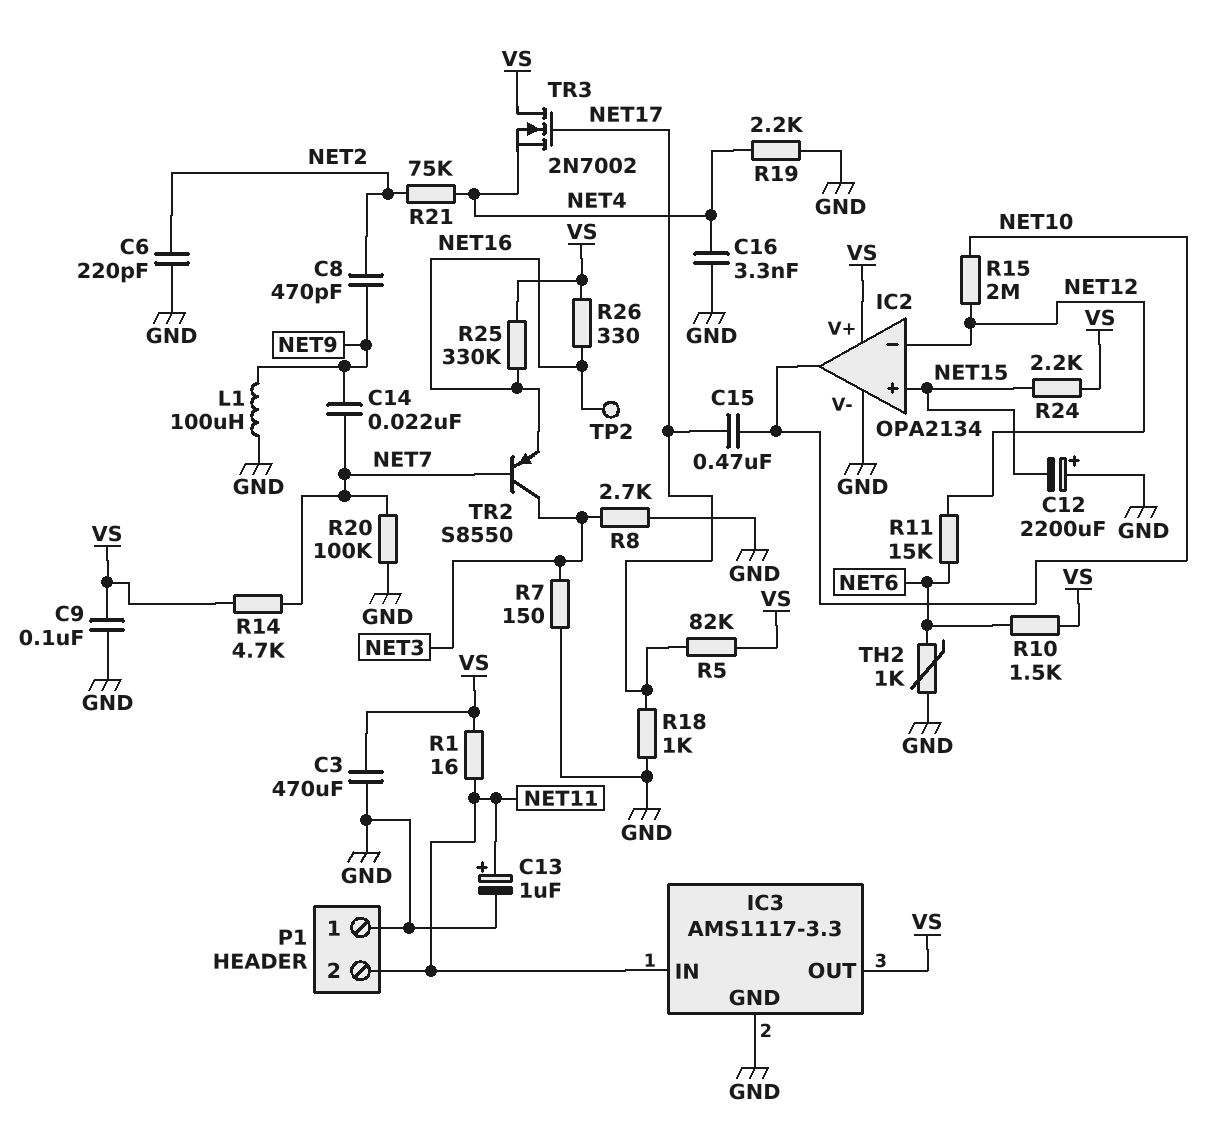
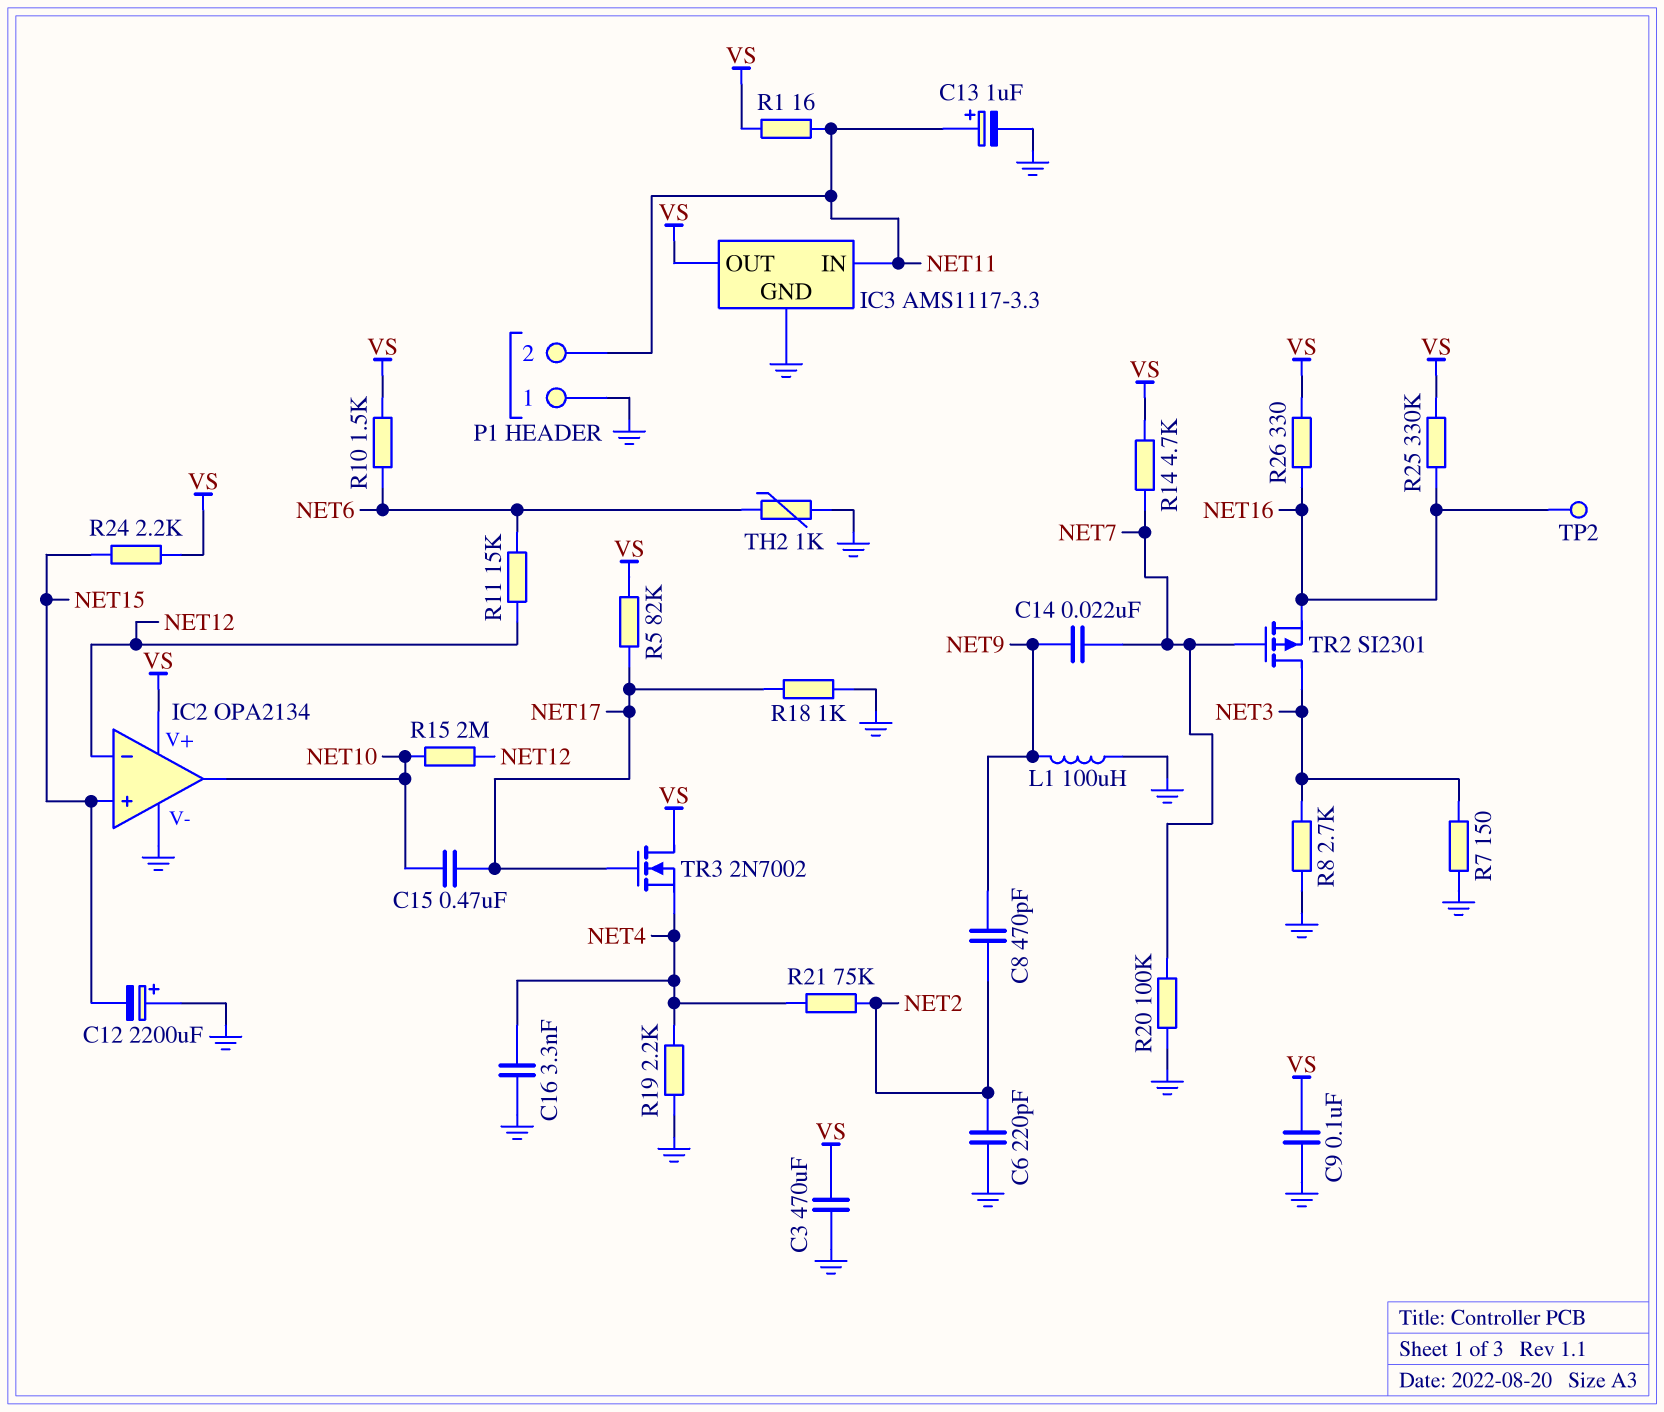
TR2: PNP S8550 (B NET7, C NET3, E NET16) -> PMOS SI2301 (G NET7, D NET3, S NET16)

